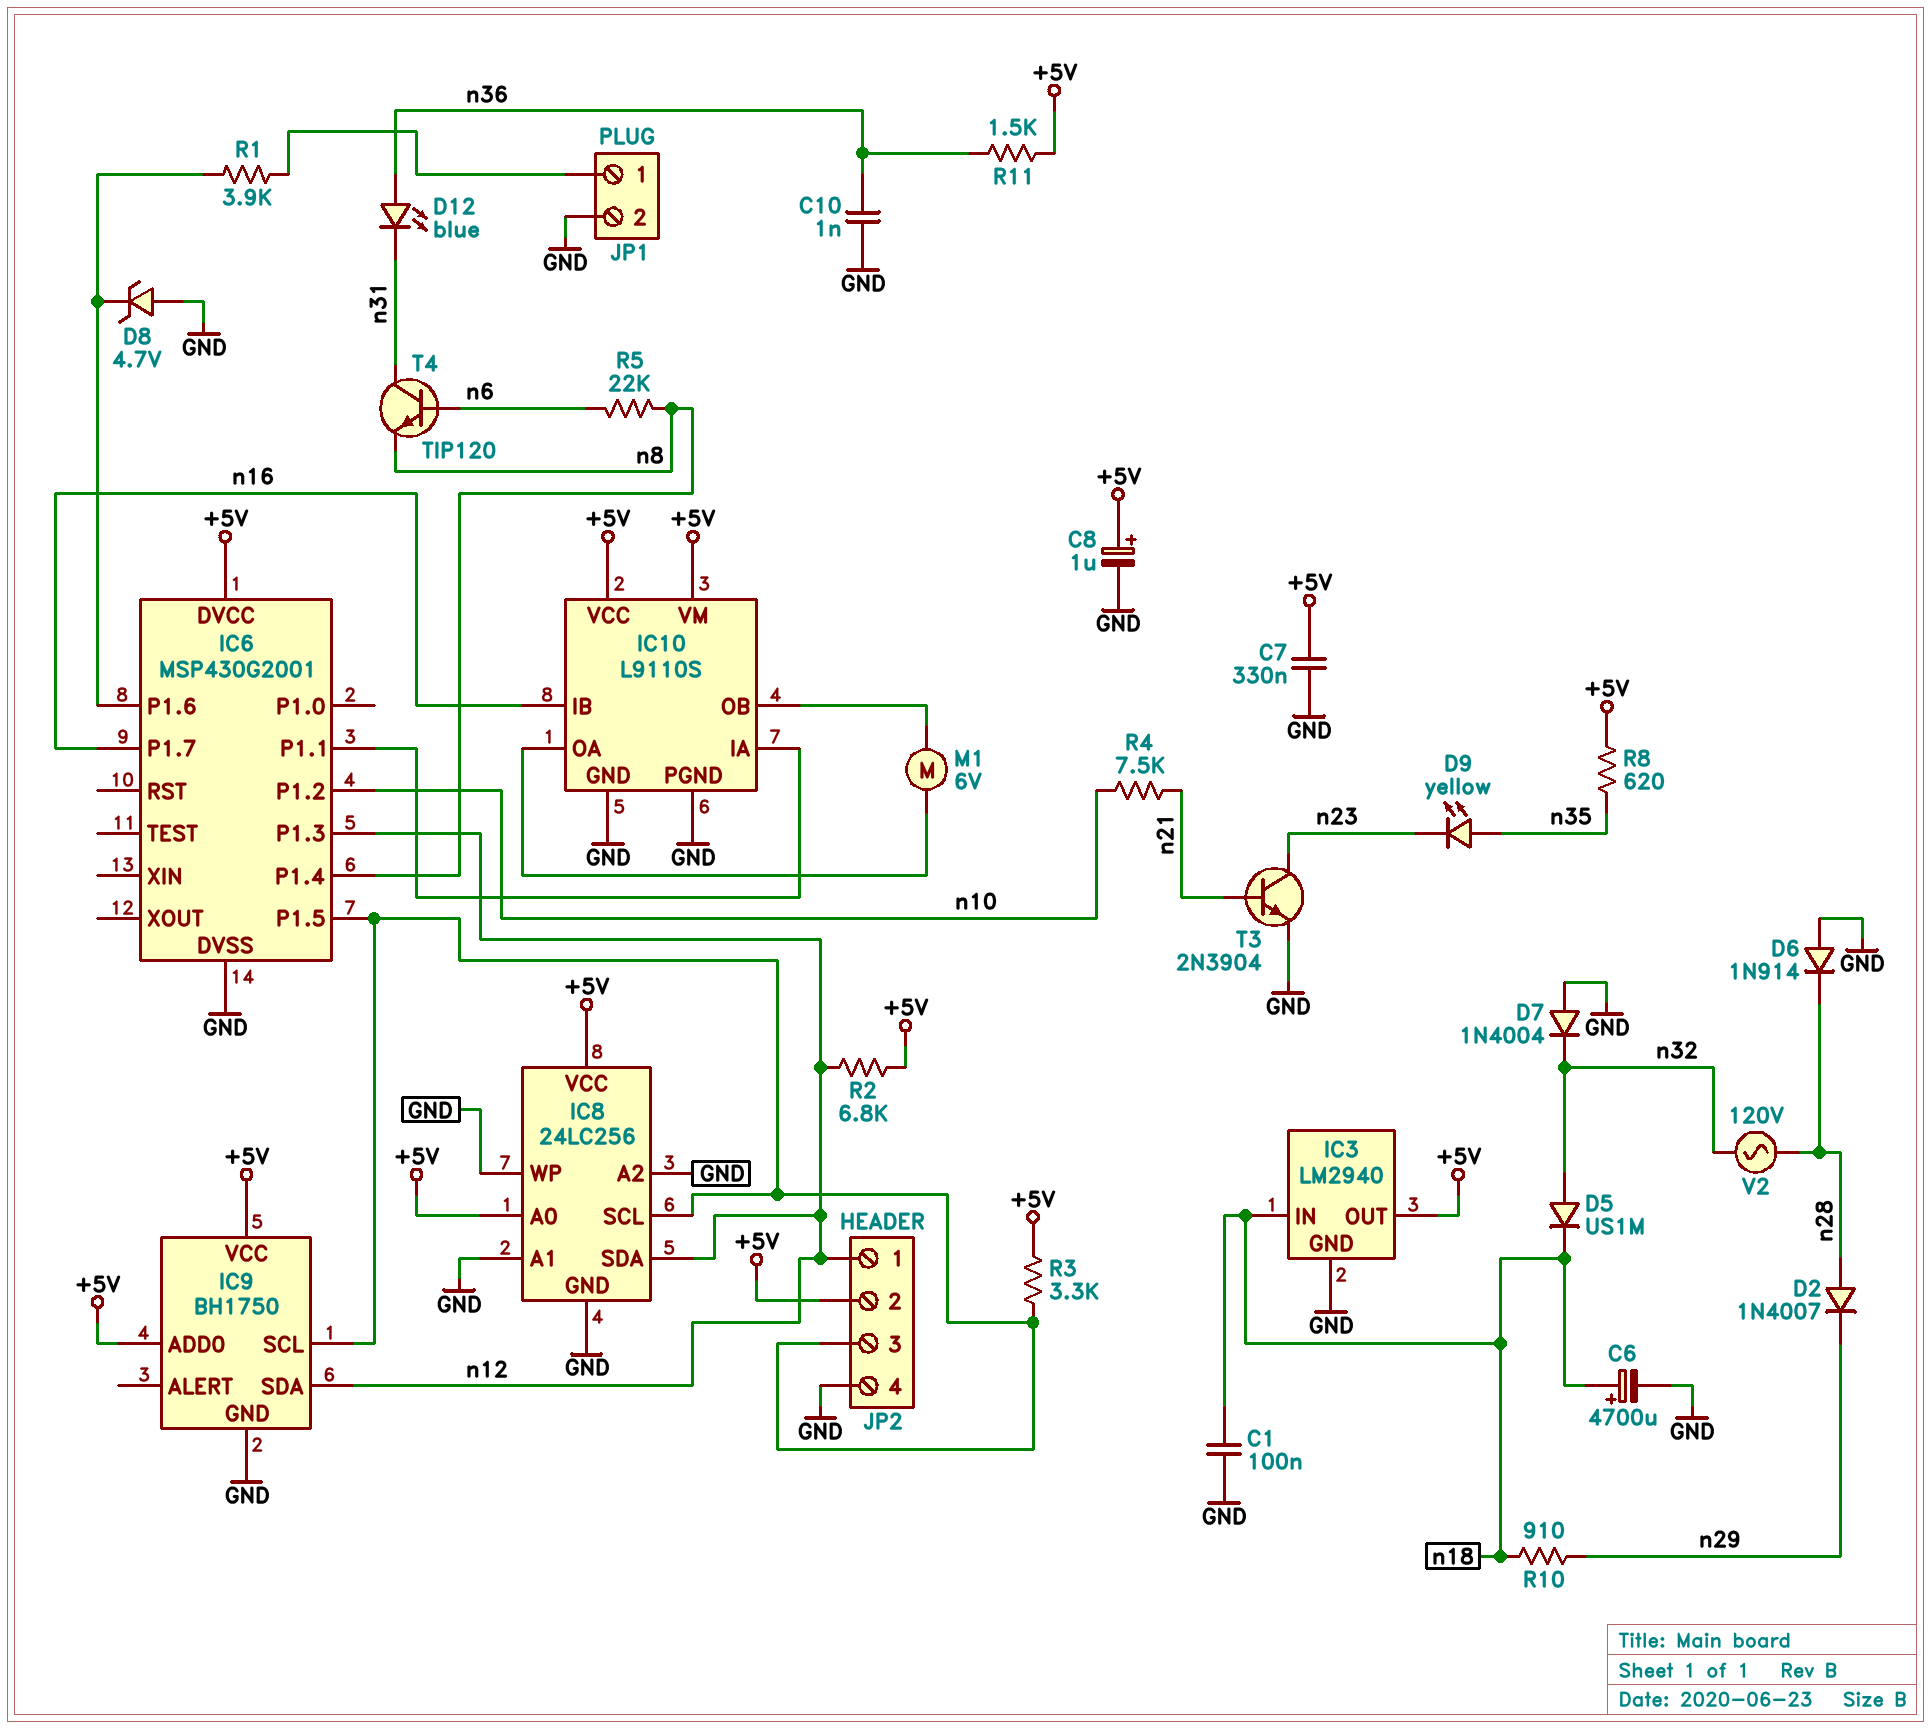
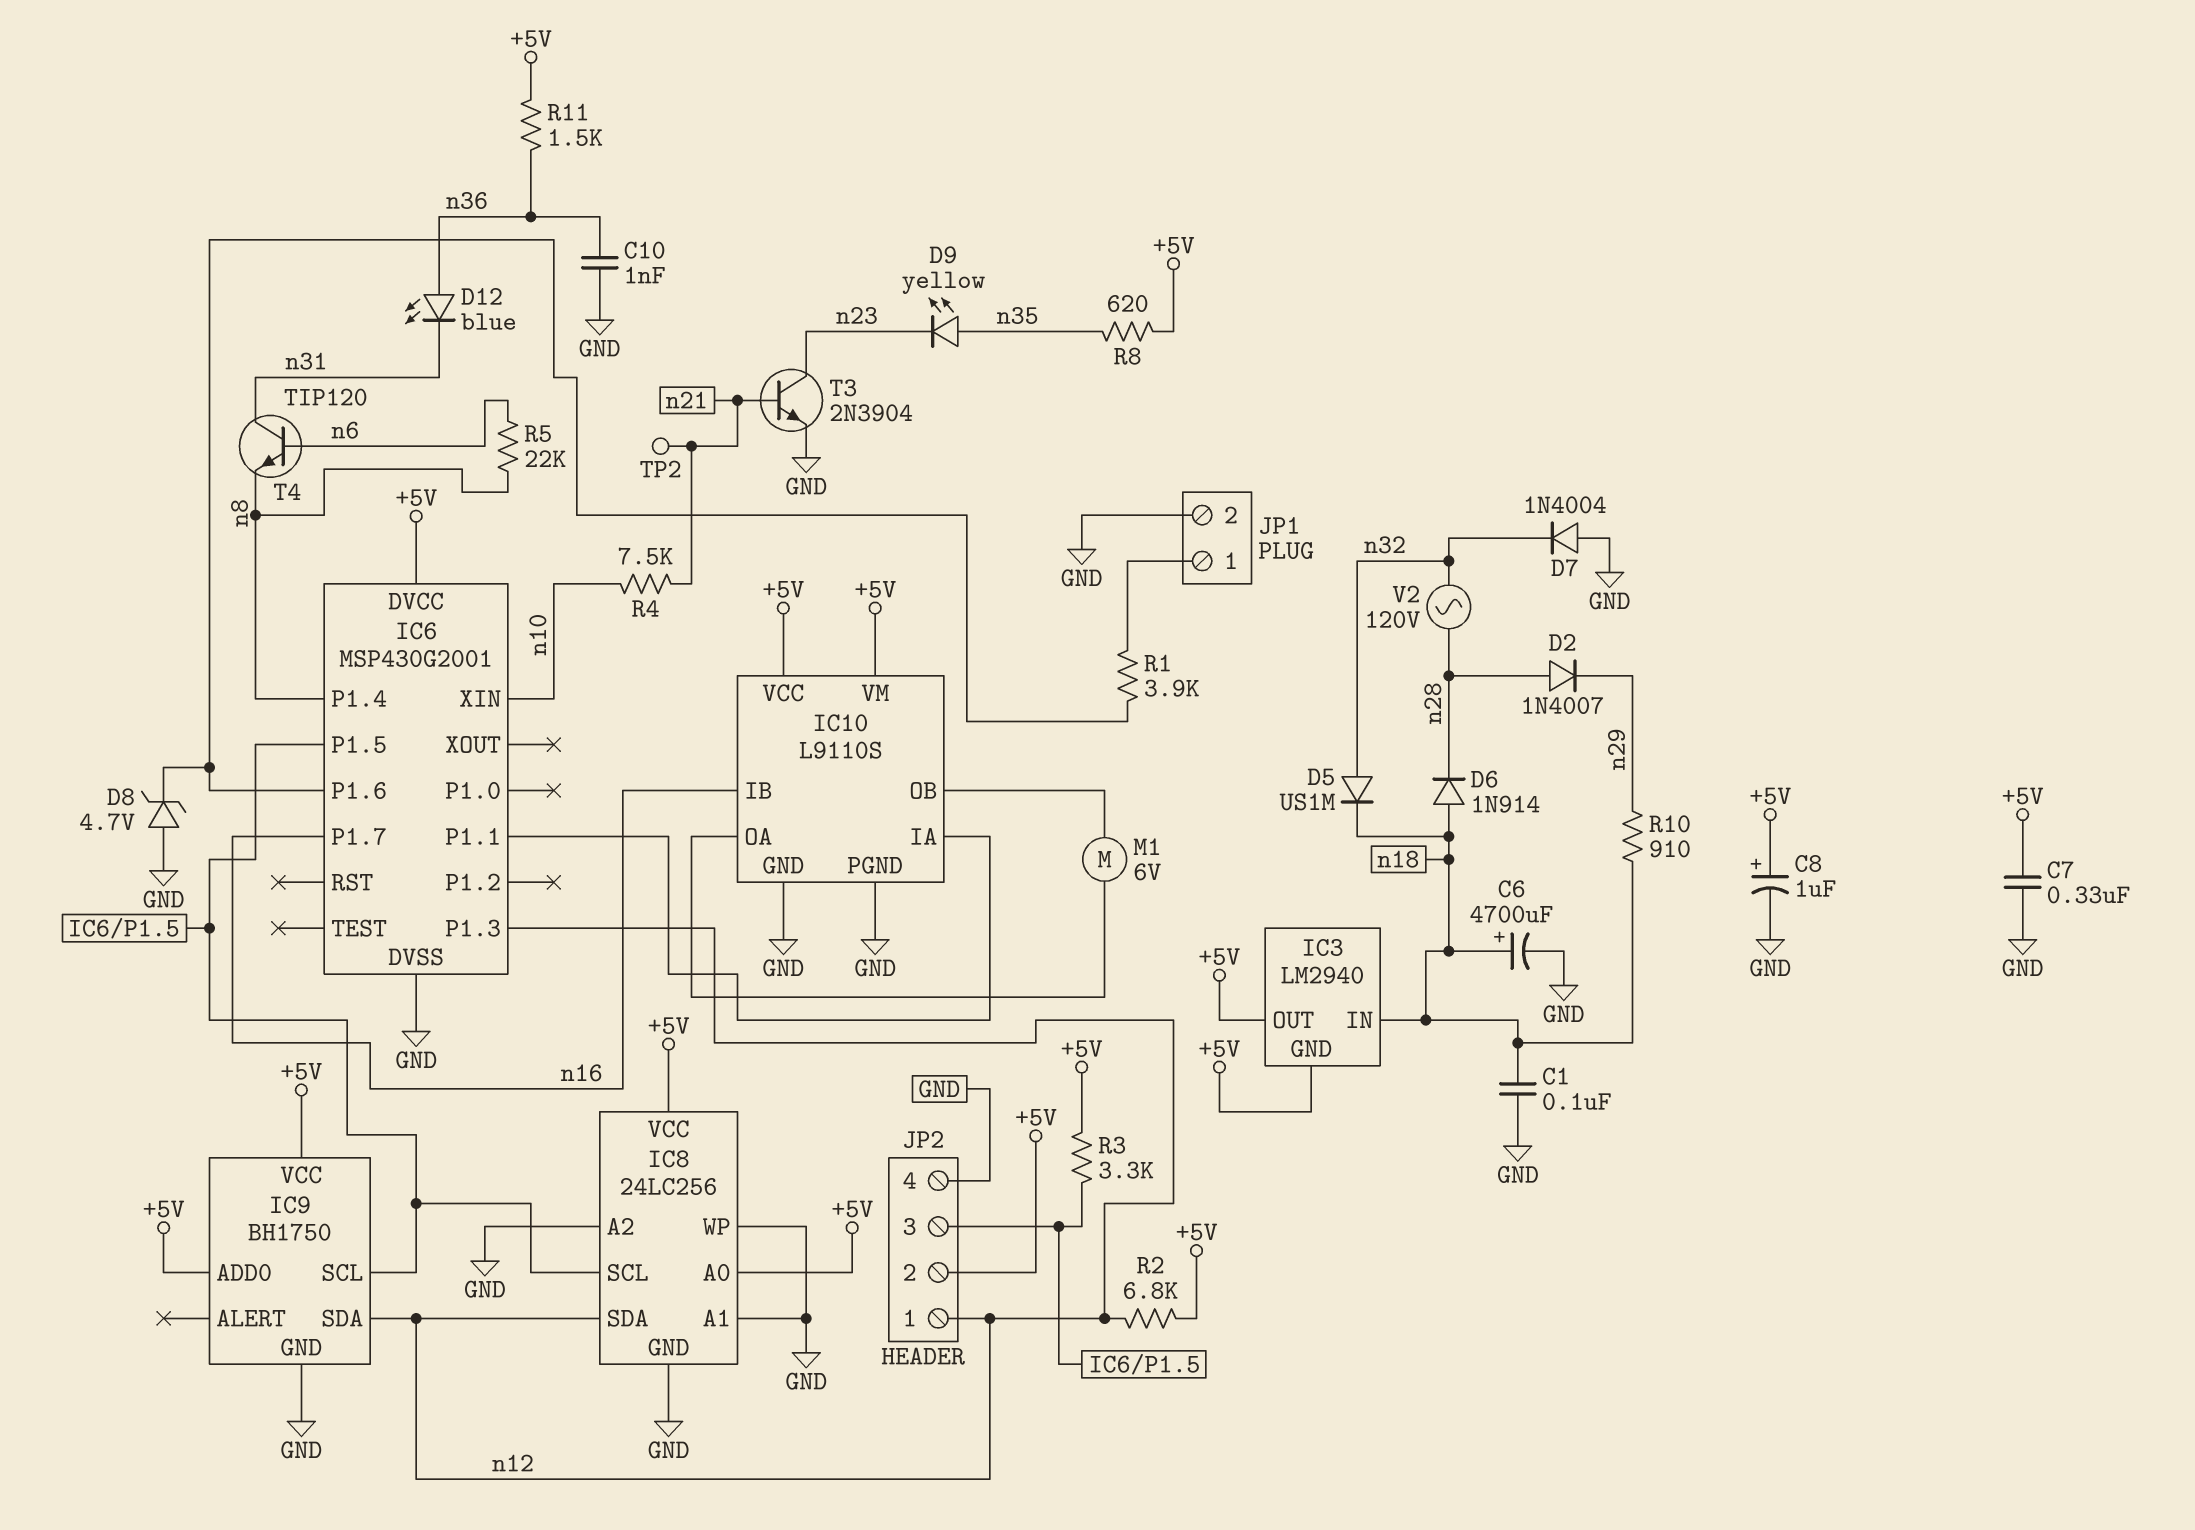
D6: diode 1N914 (A GND, K n28) -> diode 1N914 (A n18, K n28)
IC3 pin GND: GND -> +5V
IC6 pin P1.2: n10 -> none
IC6 pin XIN: none -> n10
TP2: none -> test point (n21)

